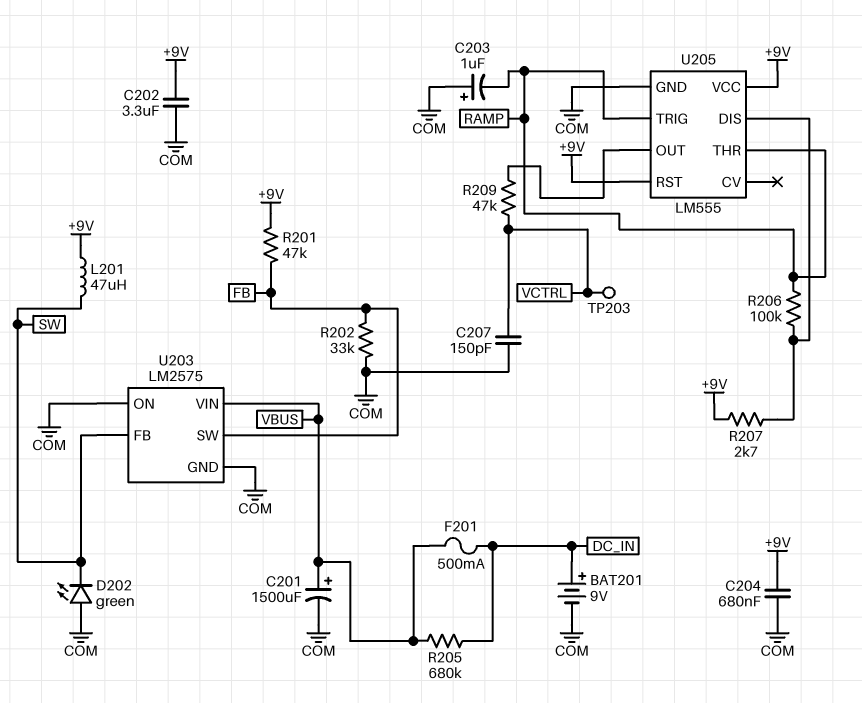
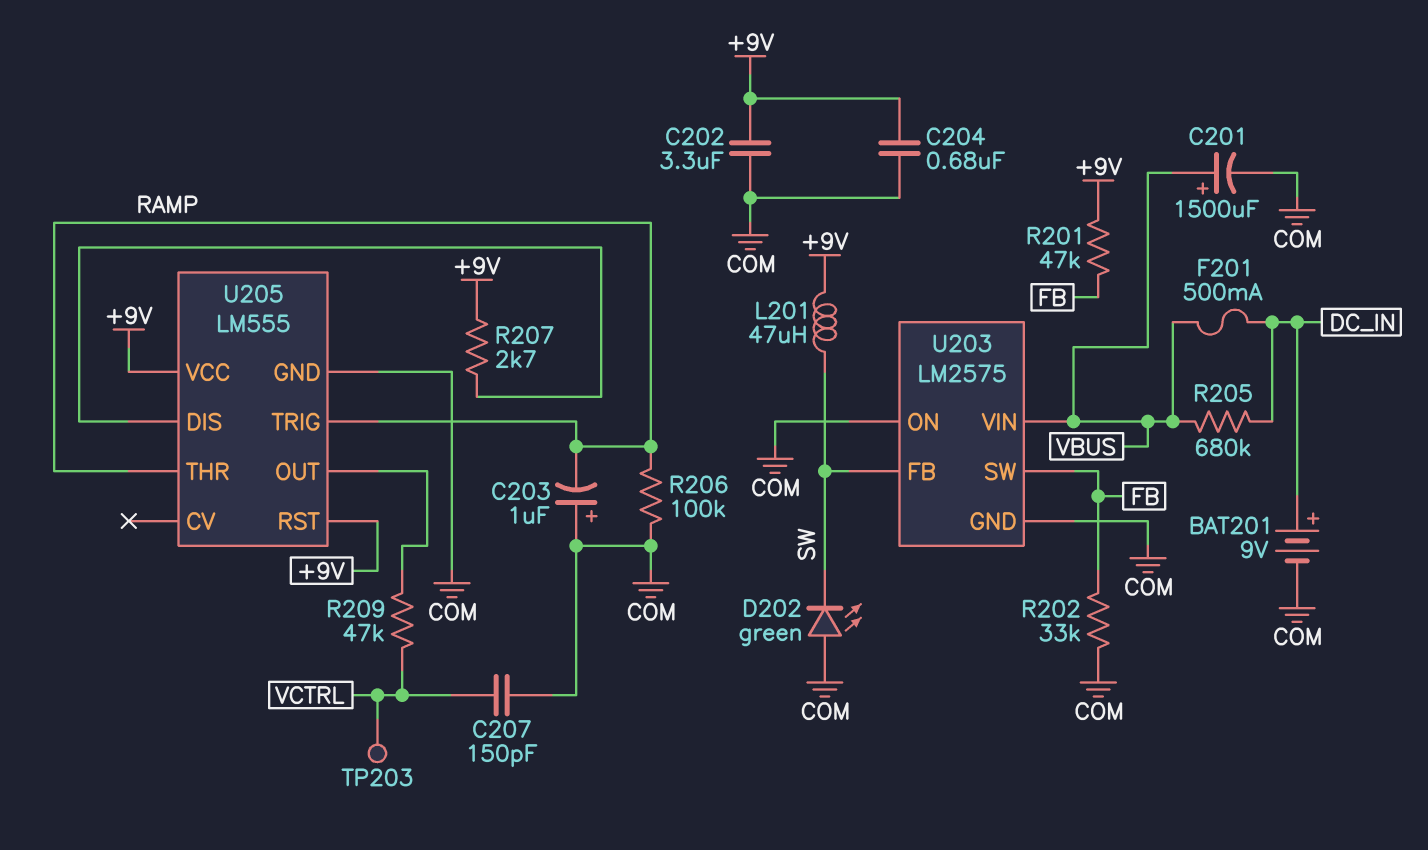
R206: 100k (RAMP, U205/DIS) -> 100k (COM, RAMP)

